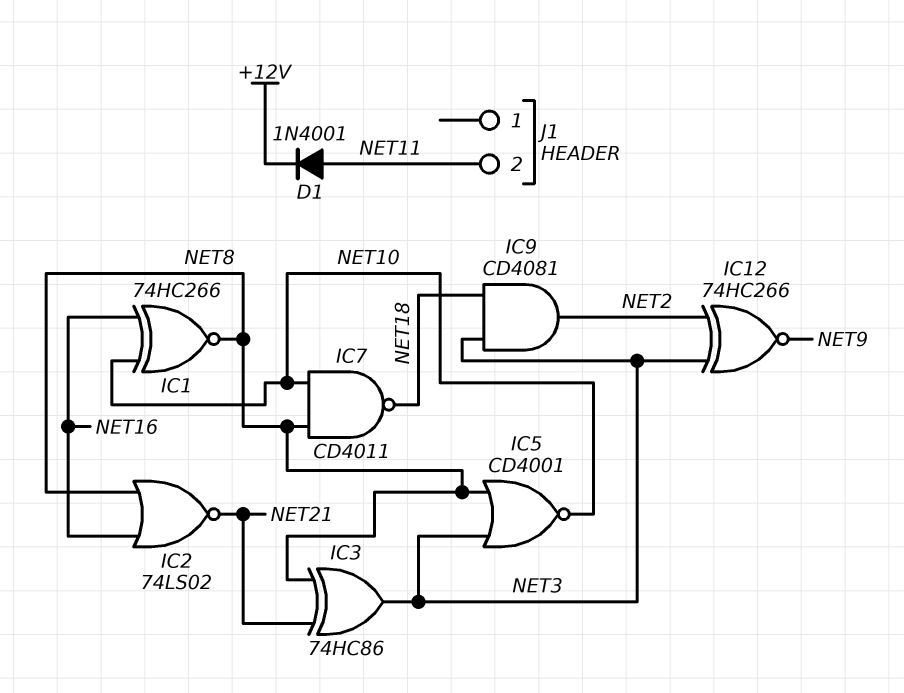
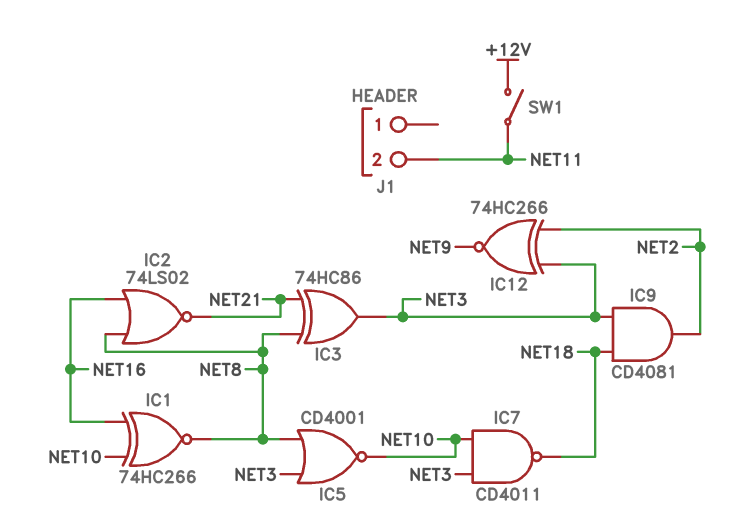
D1: diode 1N4001 (A NET11, K +12V) -> none
IC7: NAND CD4011 (in NET8, in NET10, out NET18) -> NAND CD4011 (in NET3, in NET10, out NET18)
SW1: none -> switch (+12V, NET11)

